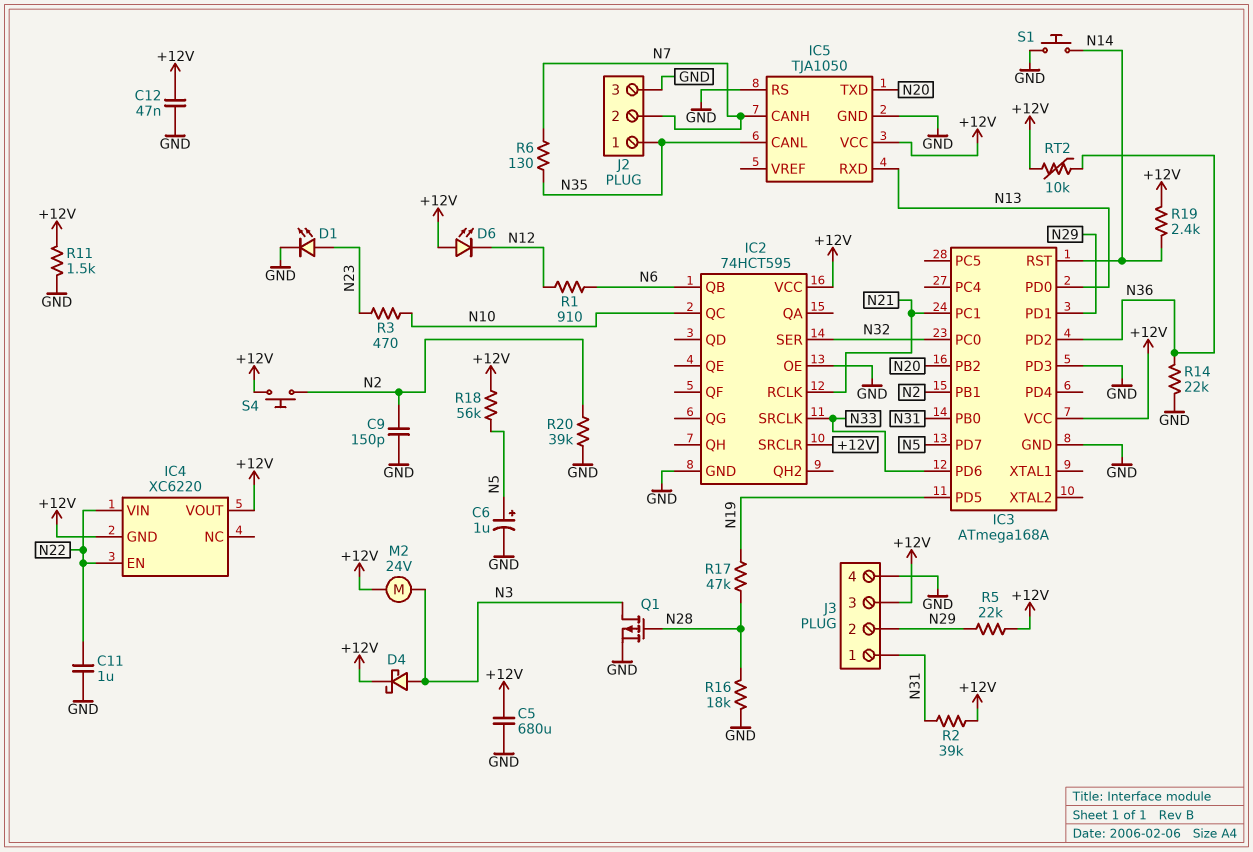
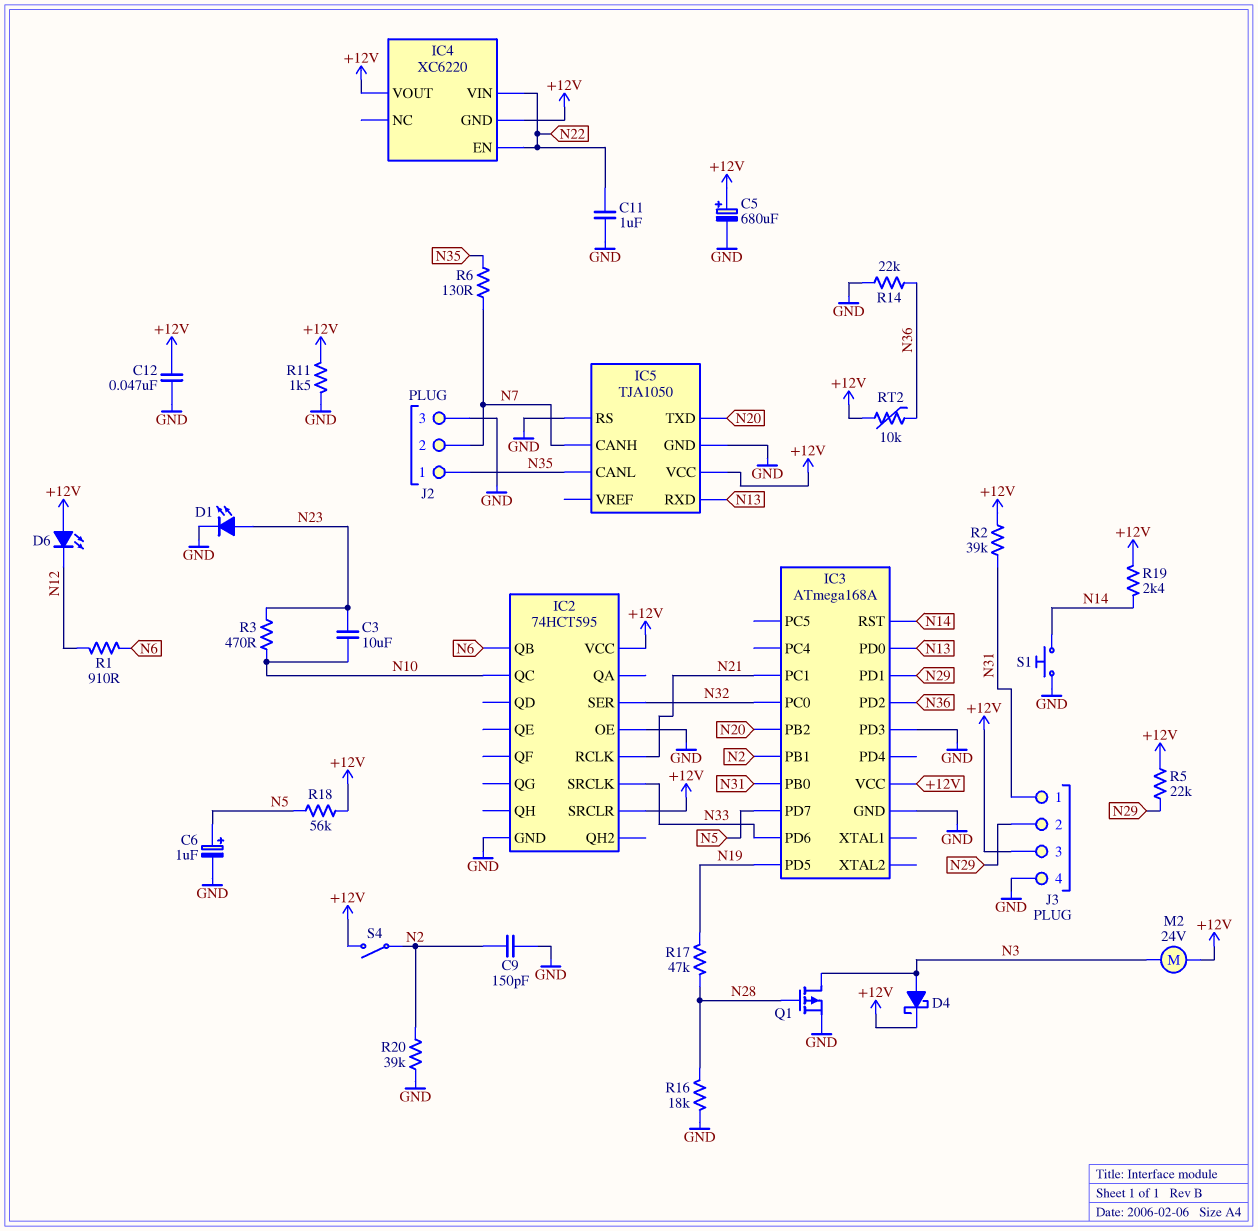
C3: none -> 10uF (N10, N23)
C5: 680uF (+12V, GND) -> 680uF (plus +12V, minus GND)
S4: button (+12V, N2) -> switch (+12V, N2)

